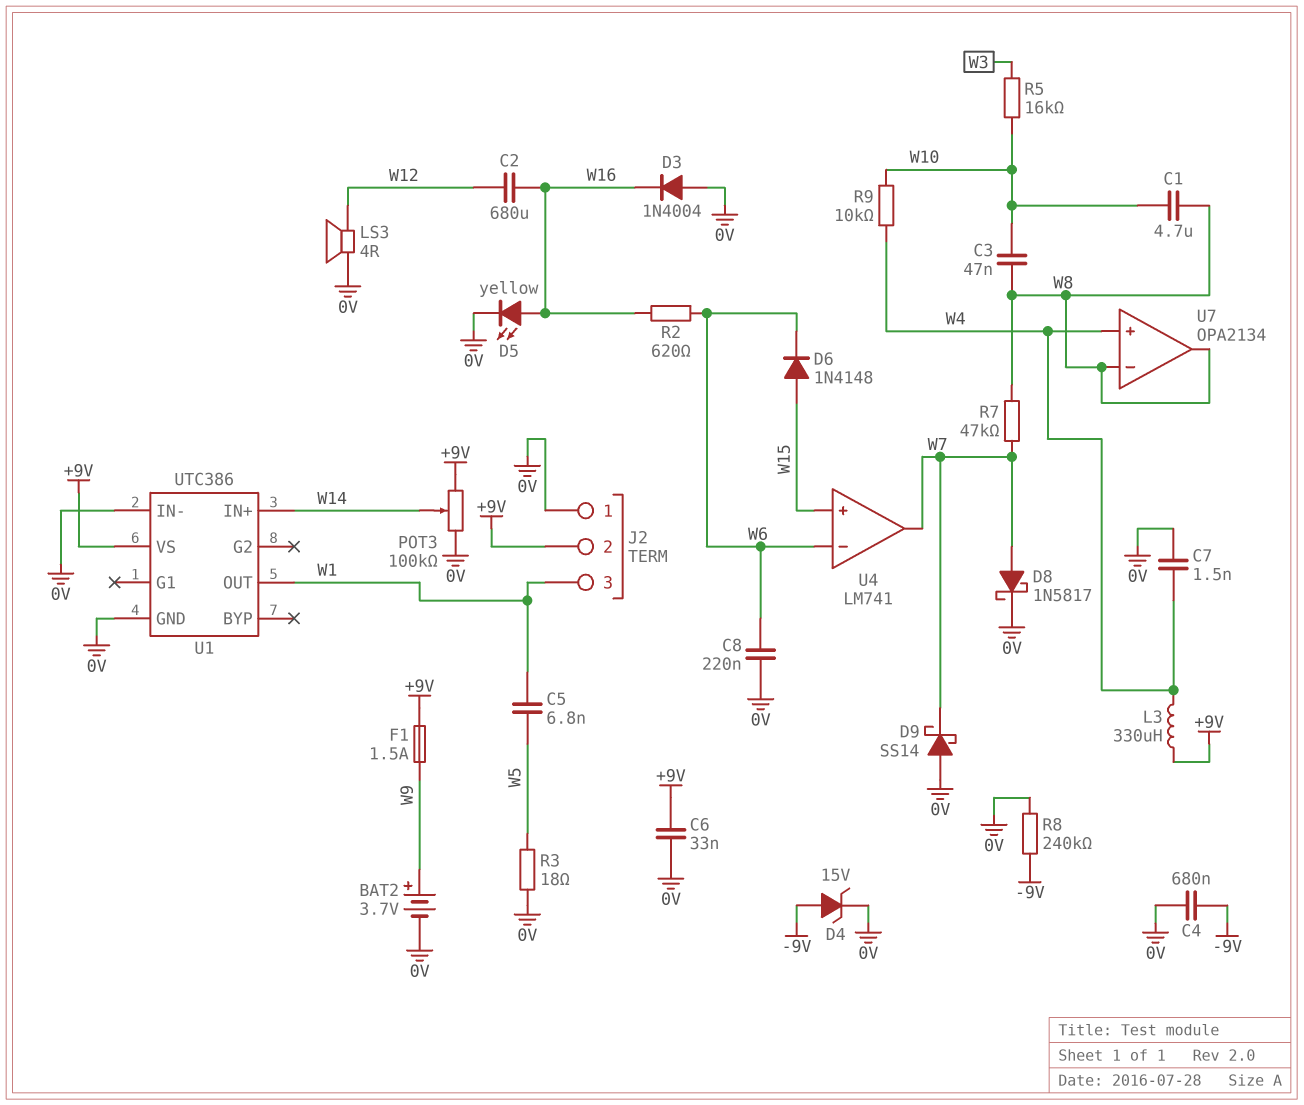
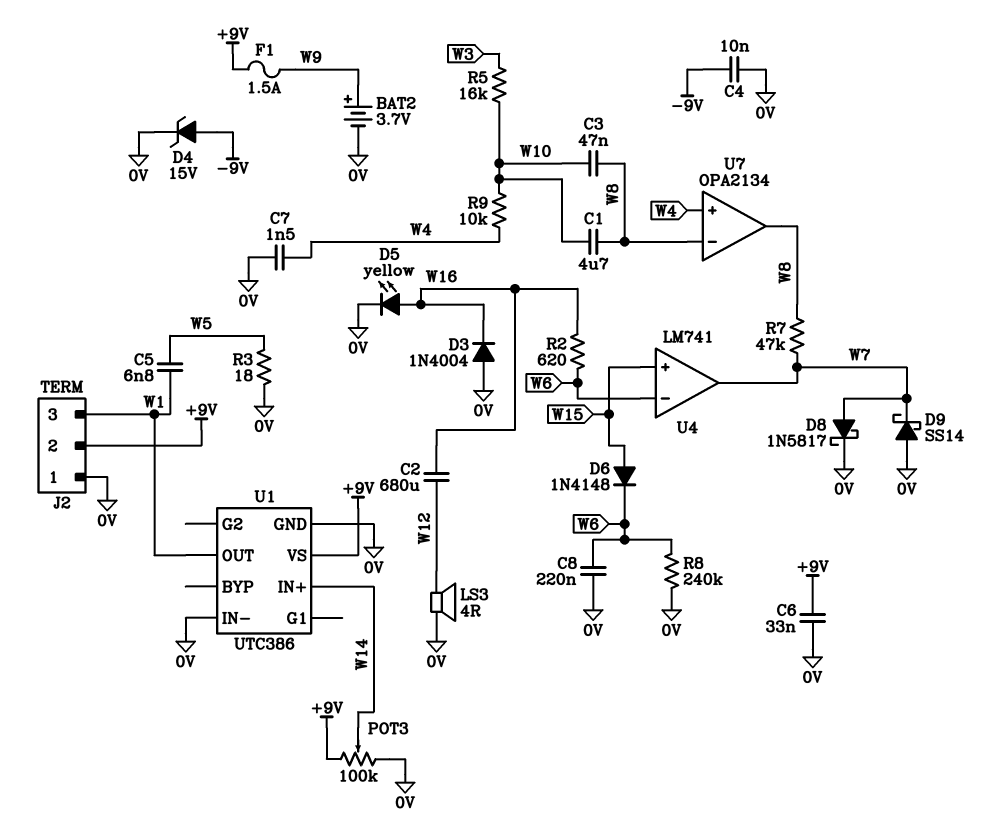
C4: 680nF (-9V, 0V) -> 10nF (-9V, 0V)
L3: 330uH (+9V, W4) -> none
R8: 240k (-9V, 0V) -> 240k (0V, W6)

